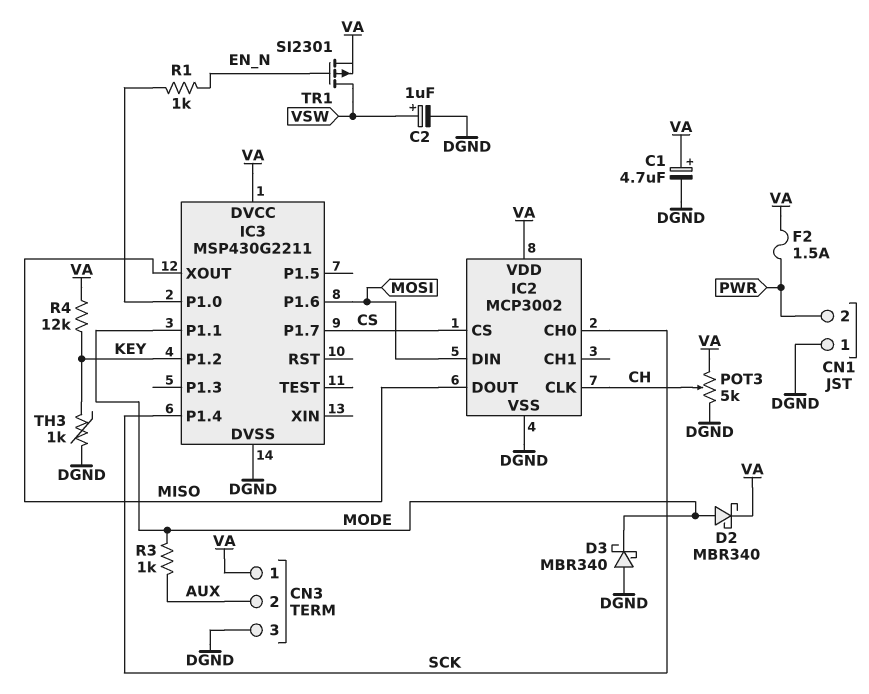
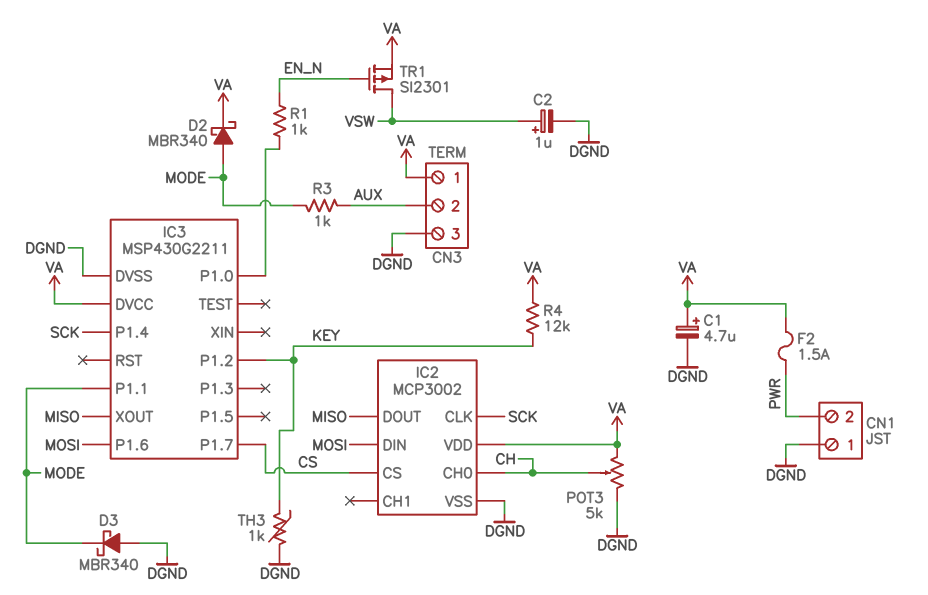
IC2 pin CH0: SCK -> CH
IC2 pin CLK: CH -> SCK

